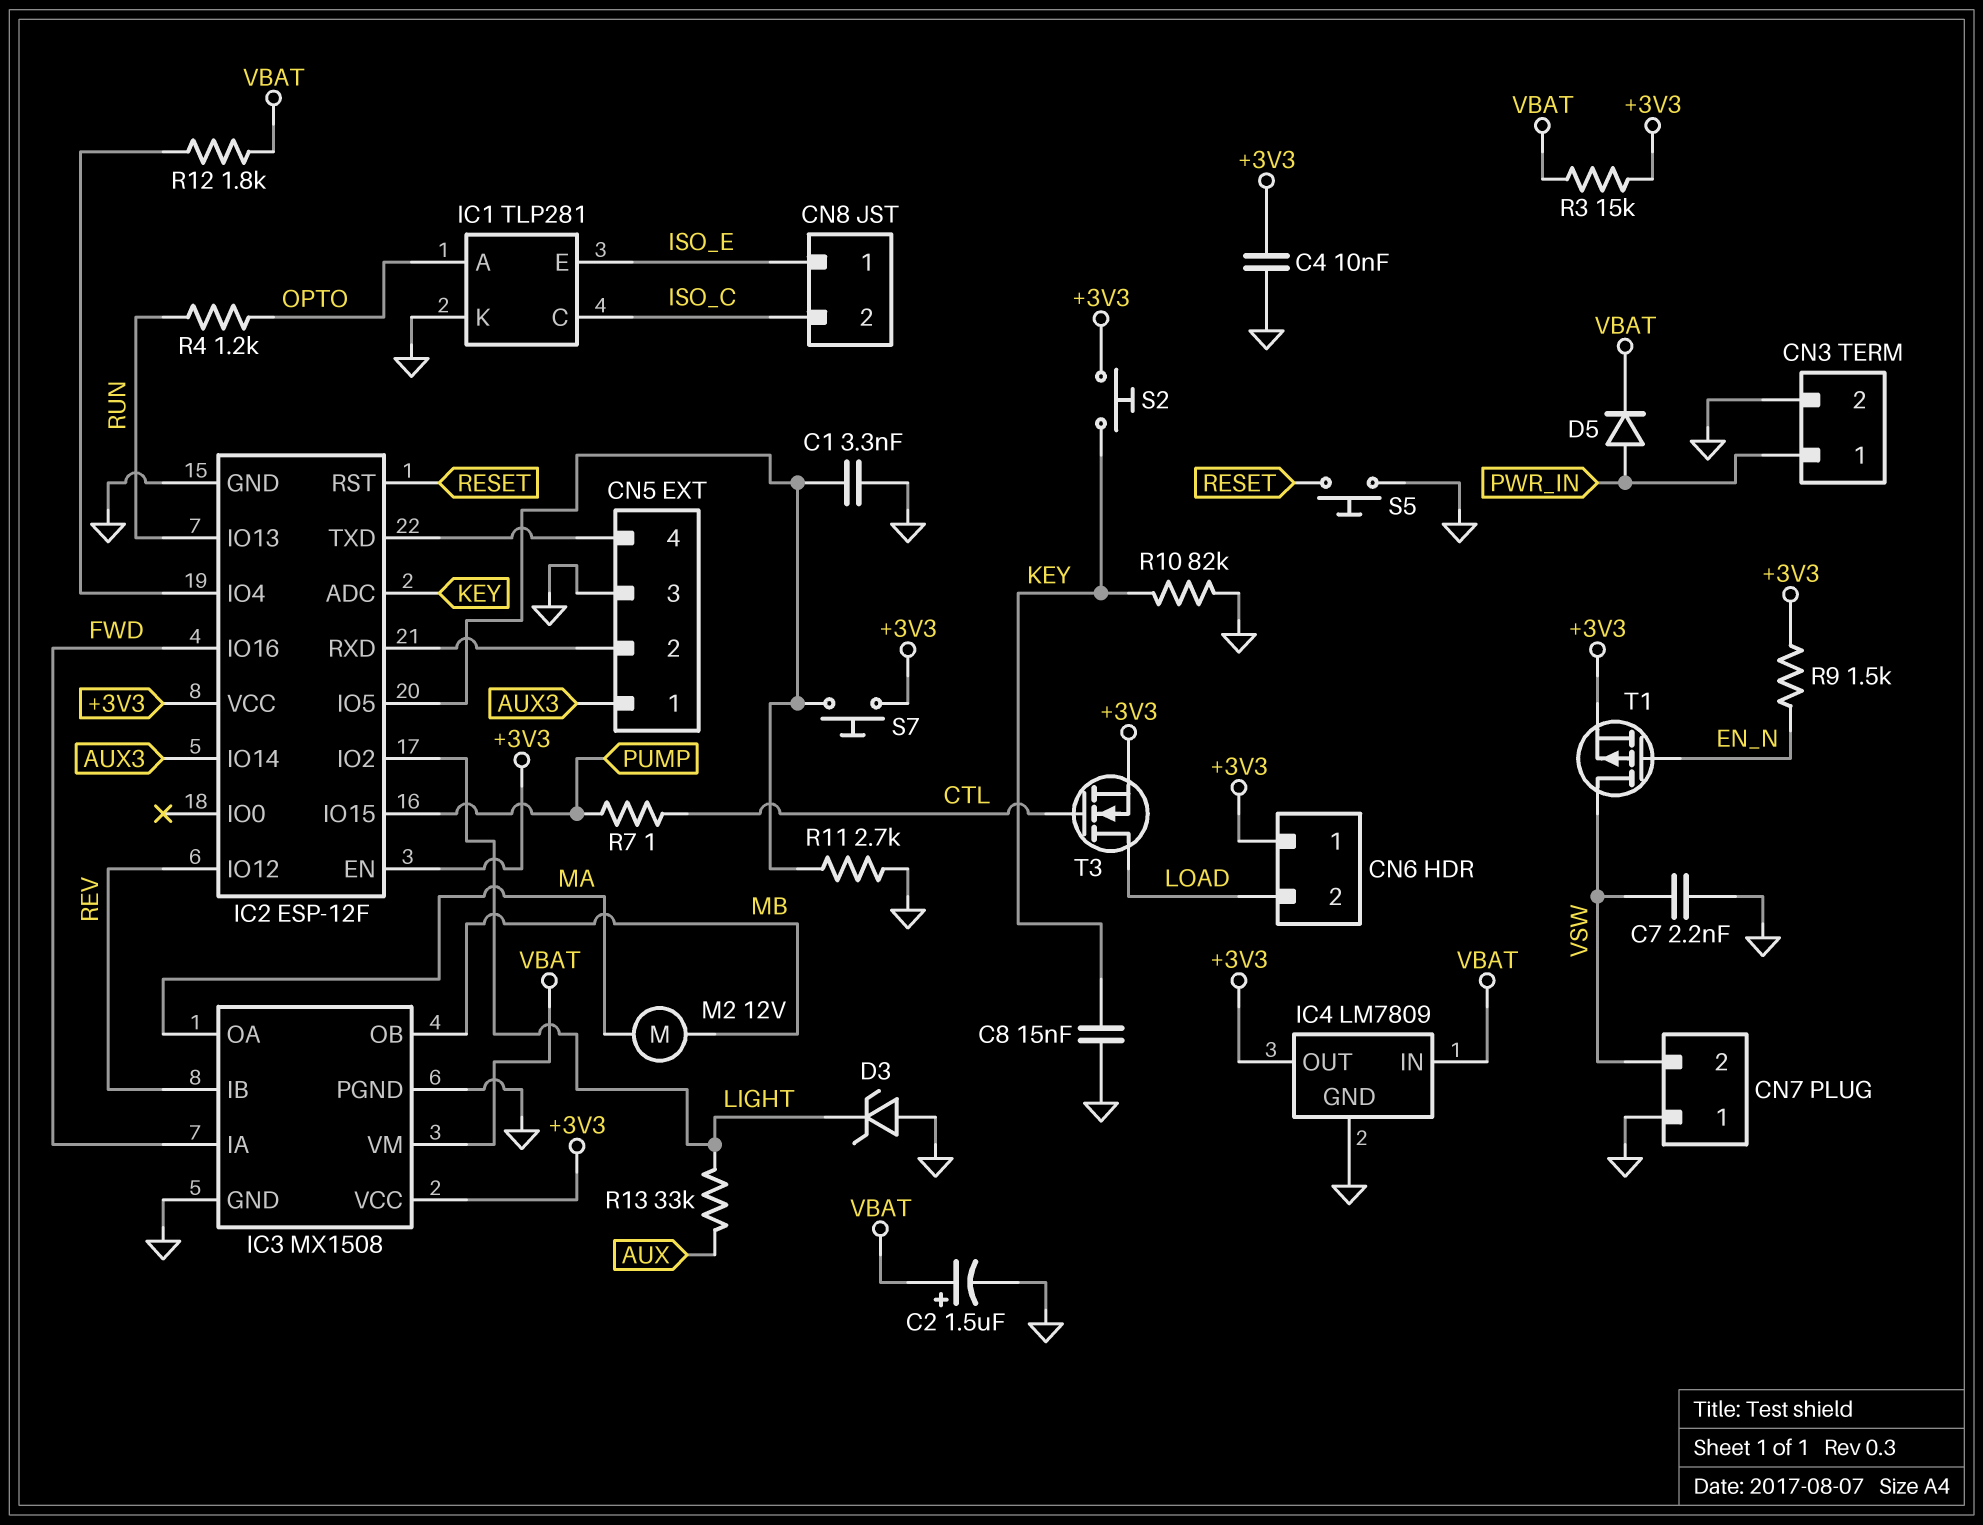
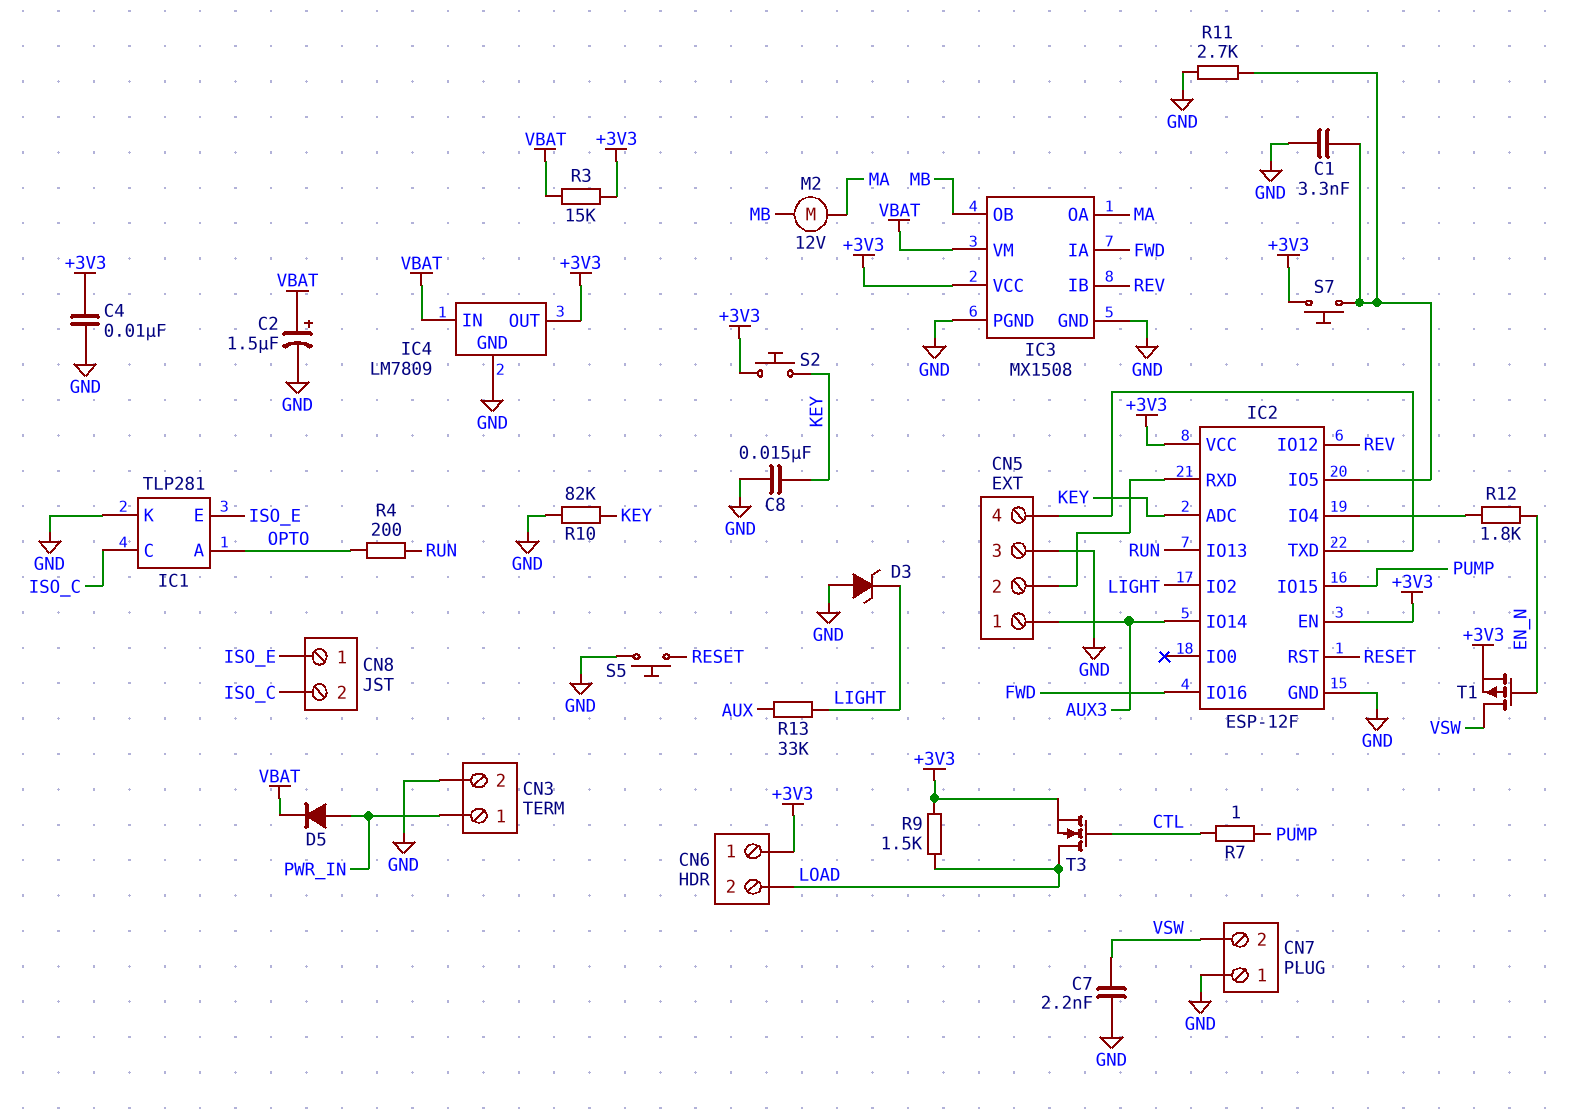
R4: 1.2k (OPTO, RUN) -> 200 (OPTO, RUN)
R9: 1.5k (+3V3, EN_N) -> 1.5k (+3V3, LOAD)
R12: 1.8k (IC2/IO4, VBAT) -> 1.8k (EN_N, IC2/IO4)

